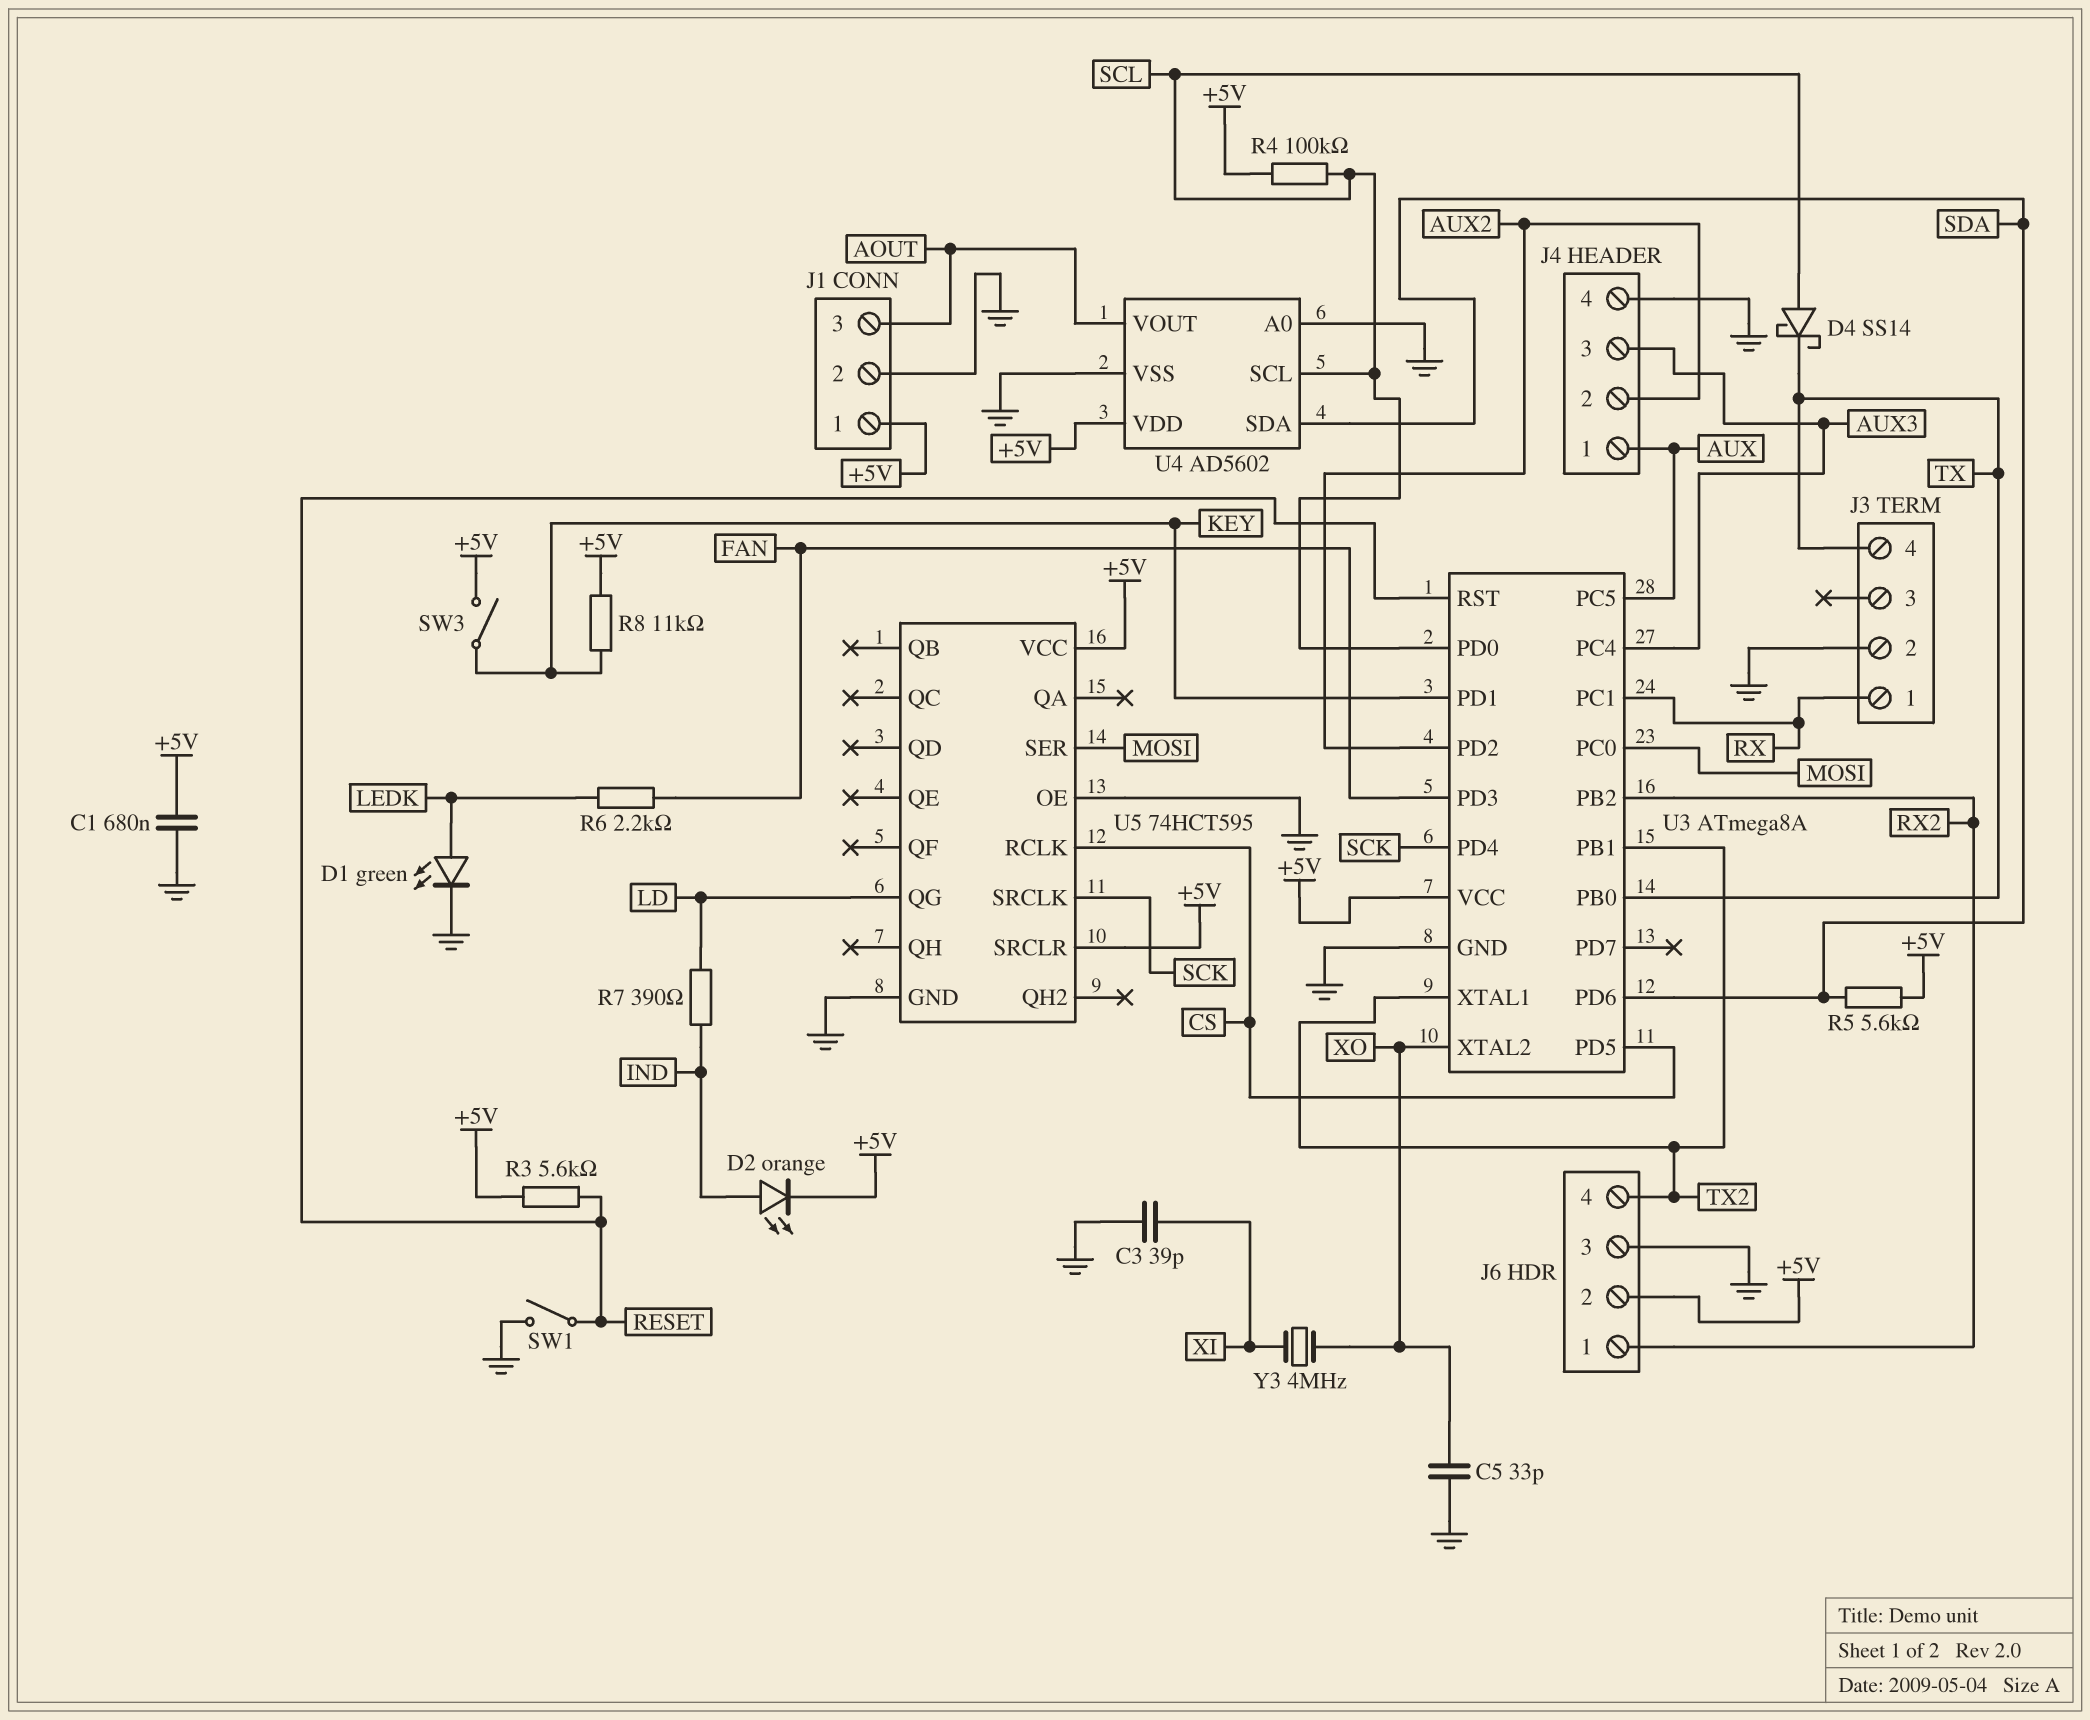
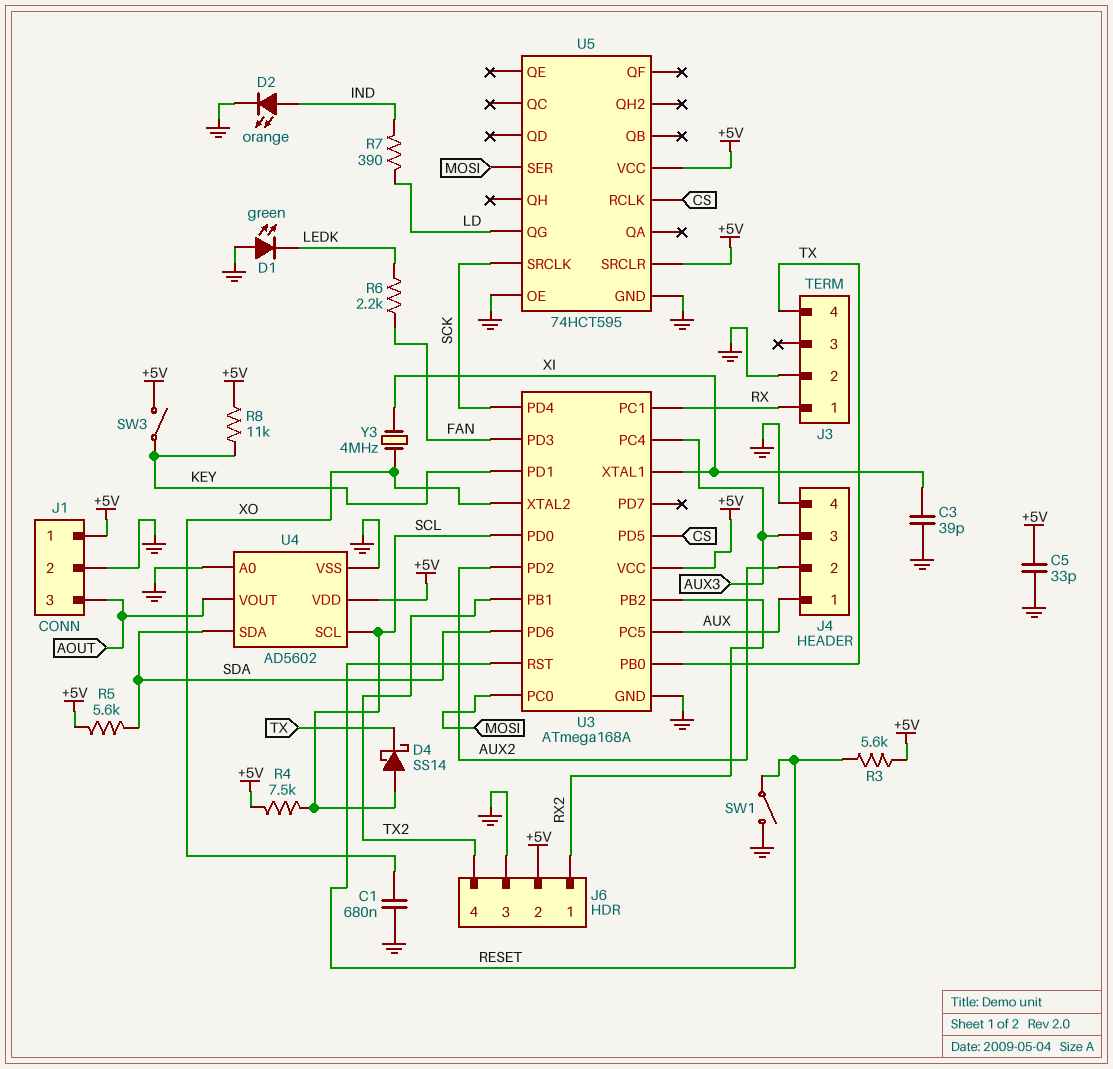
C1: 680nF (+5V, GND) -> 680nF (GND, XO)
C5: 33pF (GND, XO) -> 33pF (+5V, GND)
D1: LED green (A LEDK, K GND) -> LED green (A GND, K LEDK)
D2: LED orange (A IND, K +5V) -> LED orange (A IND, K GND)
R4: 100k (+5V, SCL) -> 7.5k (+5V, SCL)
U3: ATmega8A -> ATmega168A
U3 pin XTAL1: TX2 -> XI

